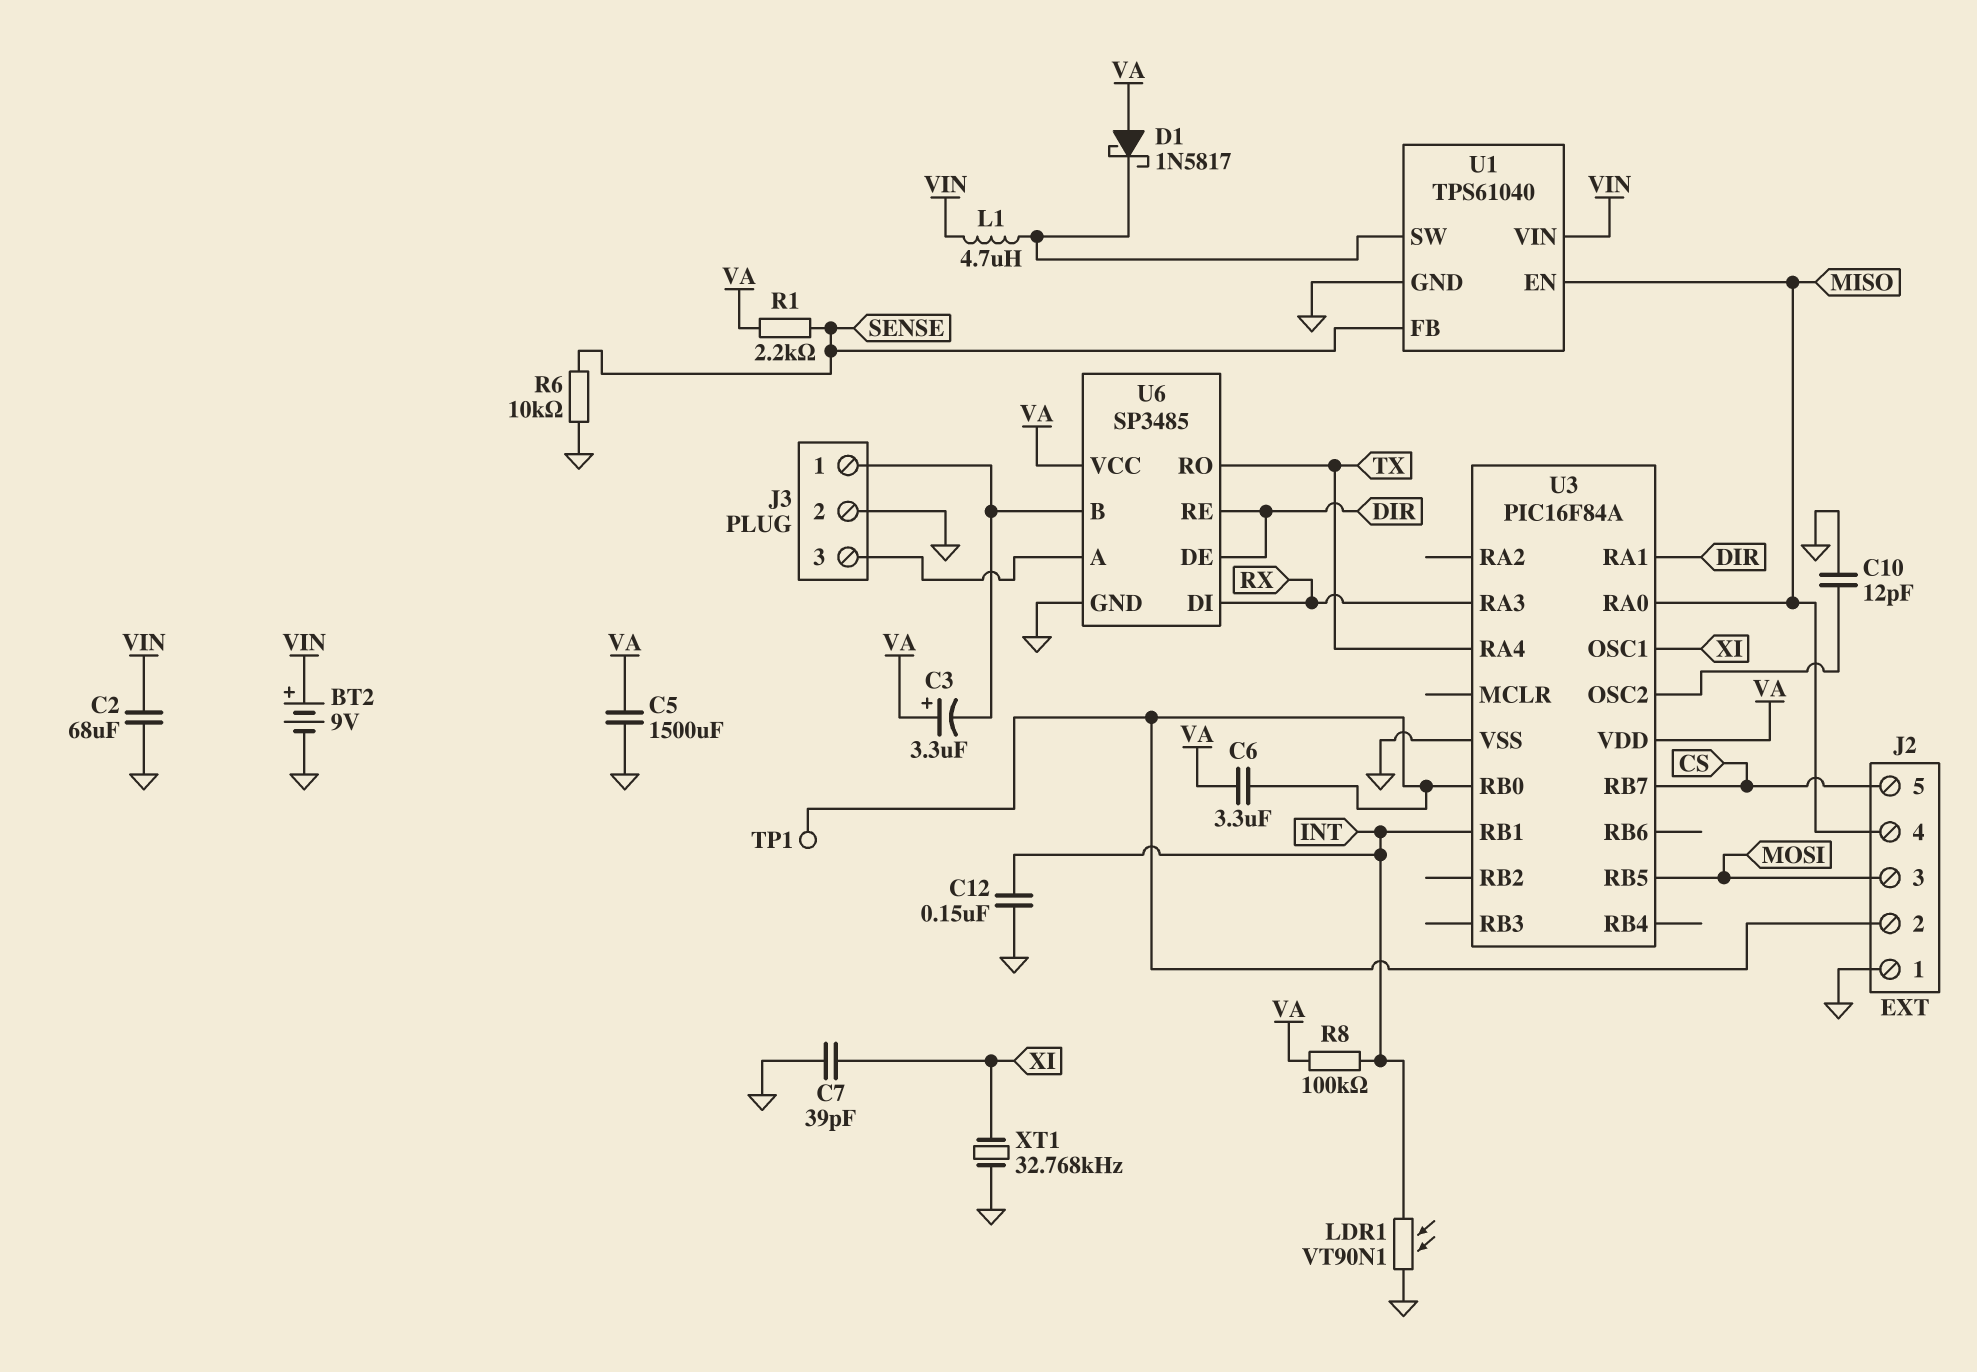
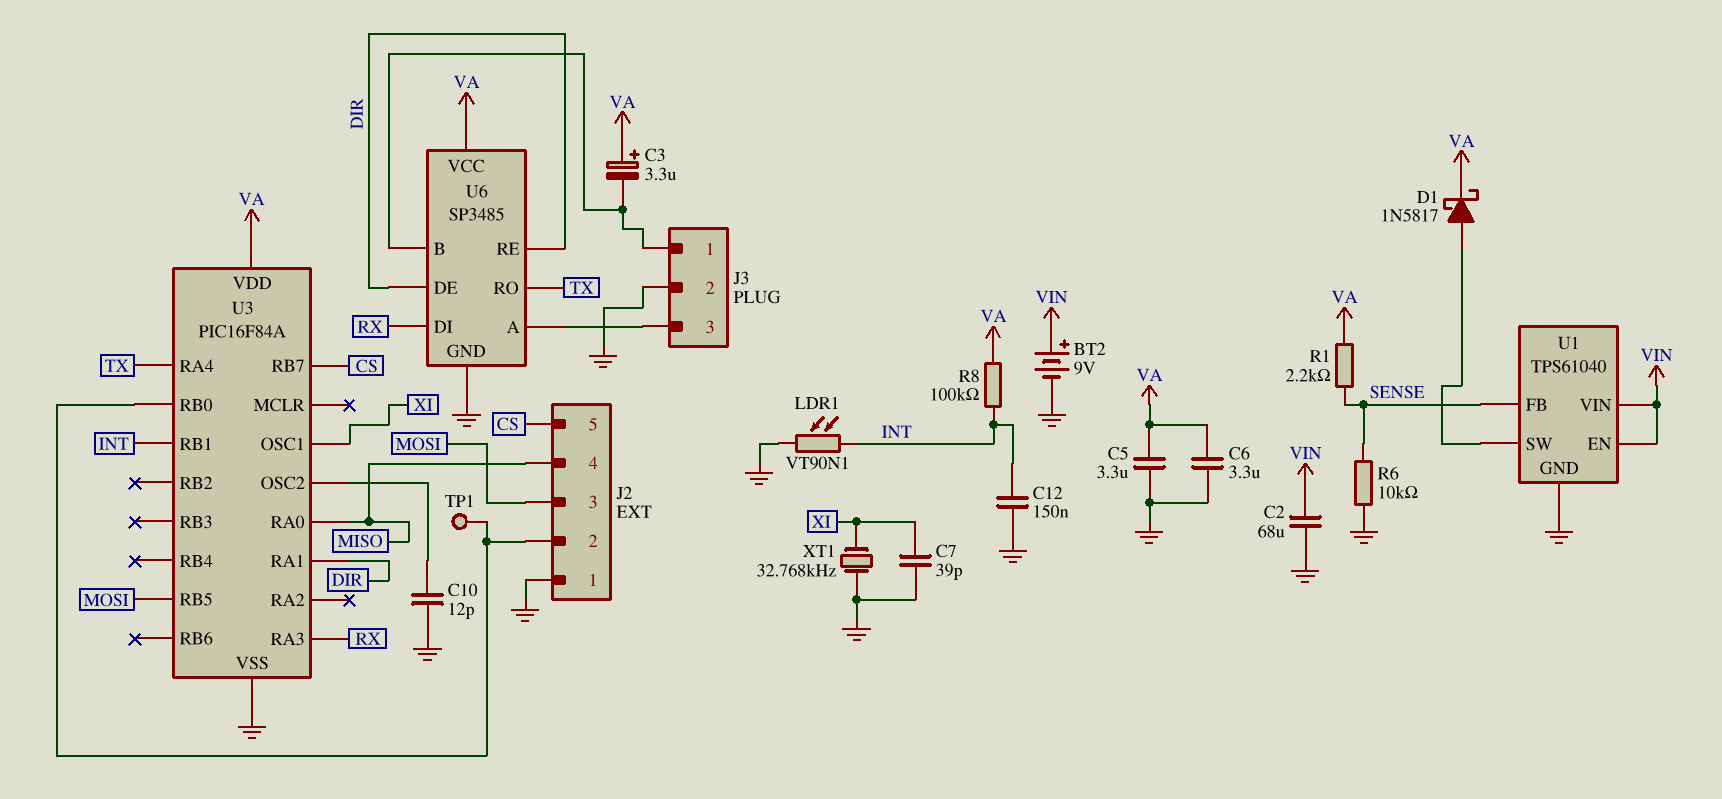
C5: 1500uF (GND, VA) -> 3.3uF (GND, VA)
C6: 3.3uF (J2/2, VA) -> 3.3uF (GND, VA)
D1: schottky 1N5817 (A VA, K U1/SW) -> schottky 1N5817 (A U1/SW, K VA)
L1: 4.7uH (U1/SW, VIN) -> none
U1 pin EN: MISO -> VIN

